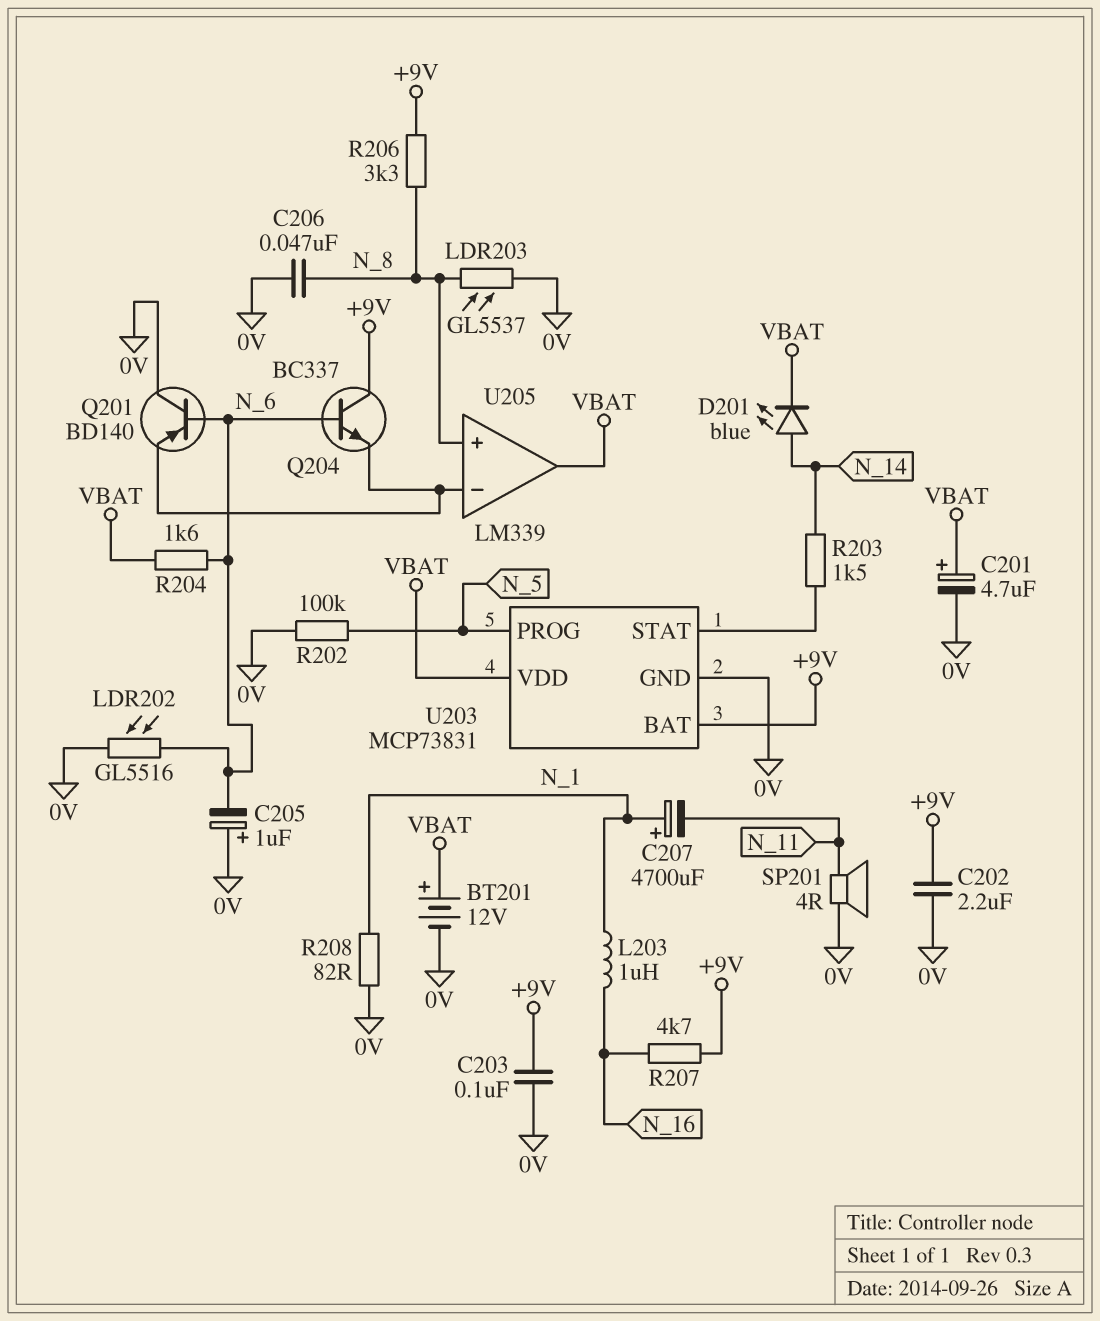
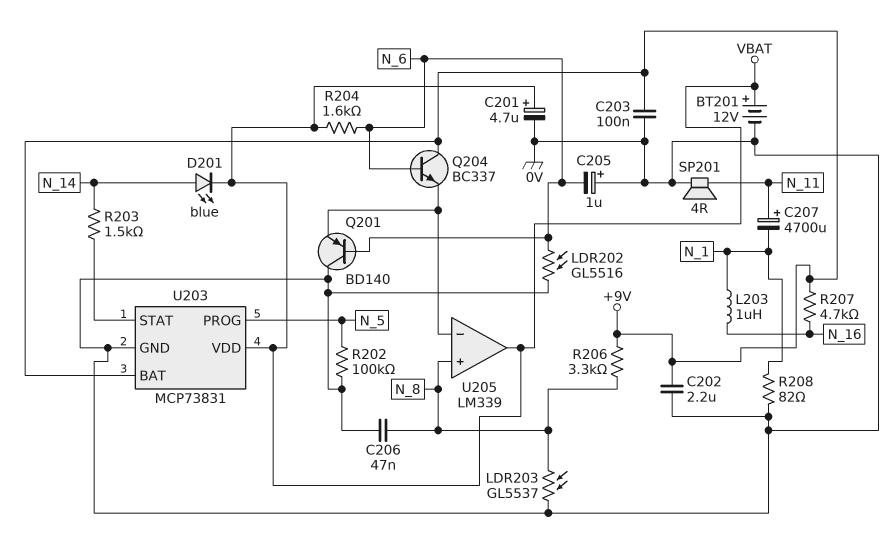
C207: 4700uF (plus N_1, minus N_11) -> 4700uF (plus N_11, minus N_1)

